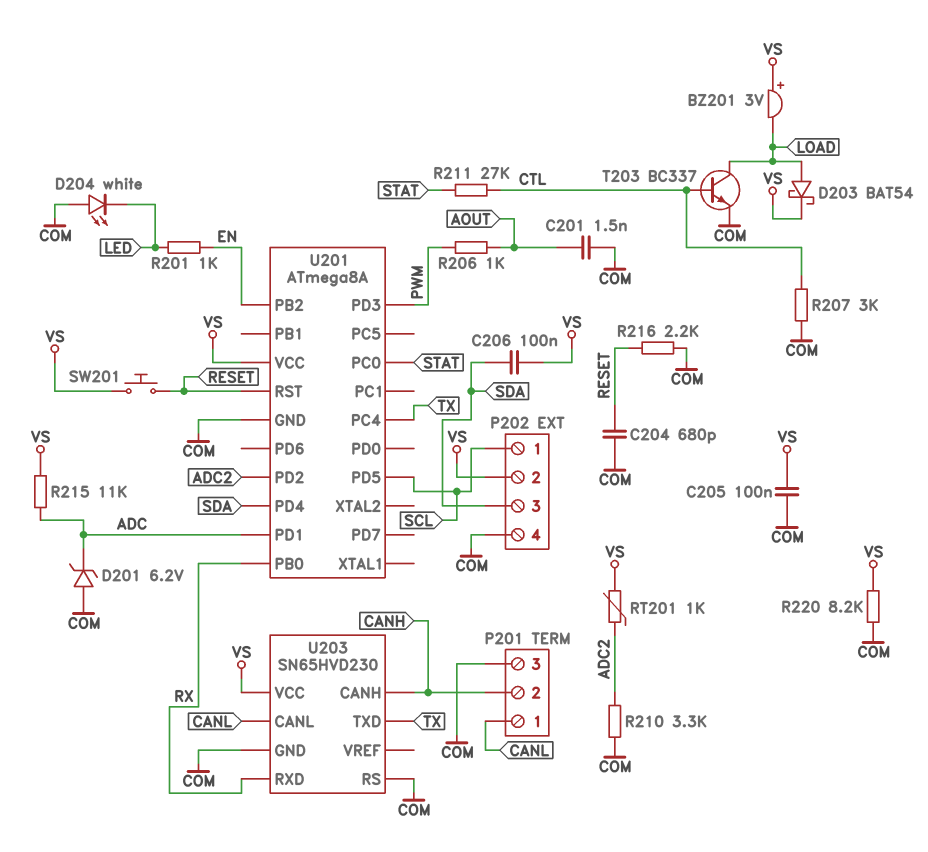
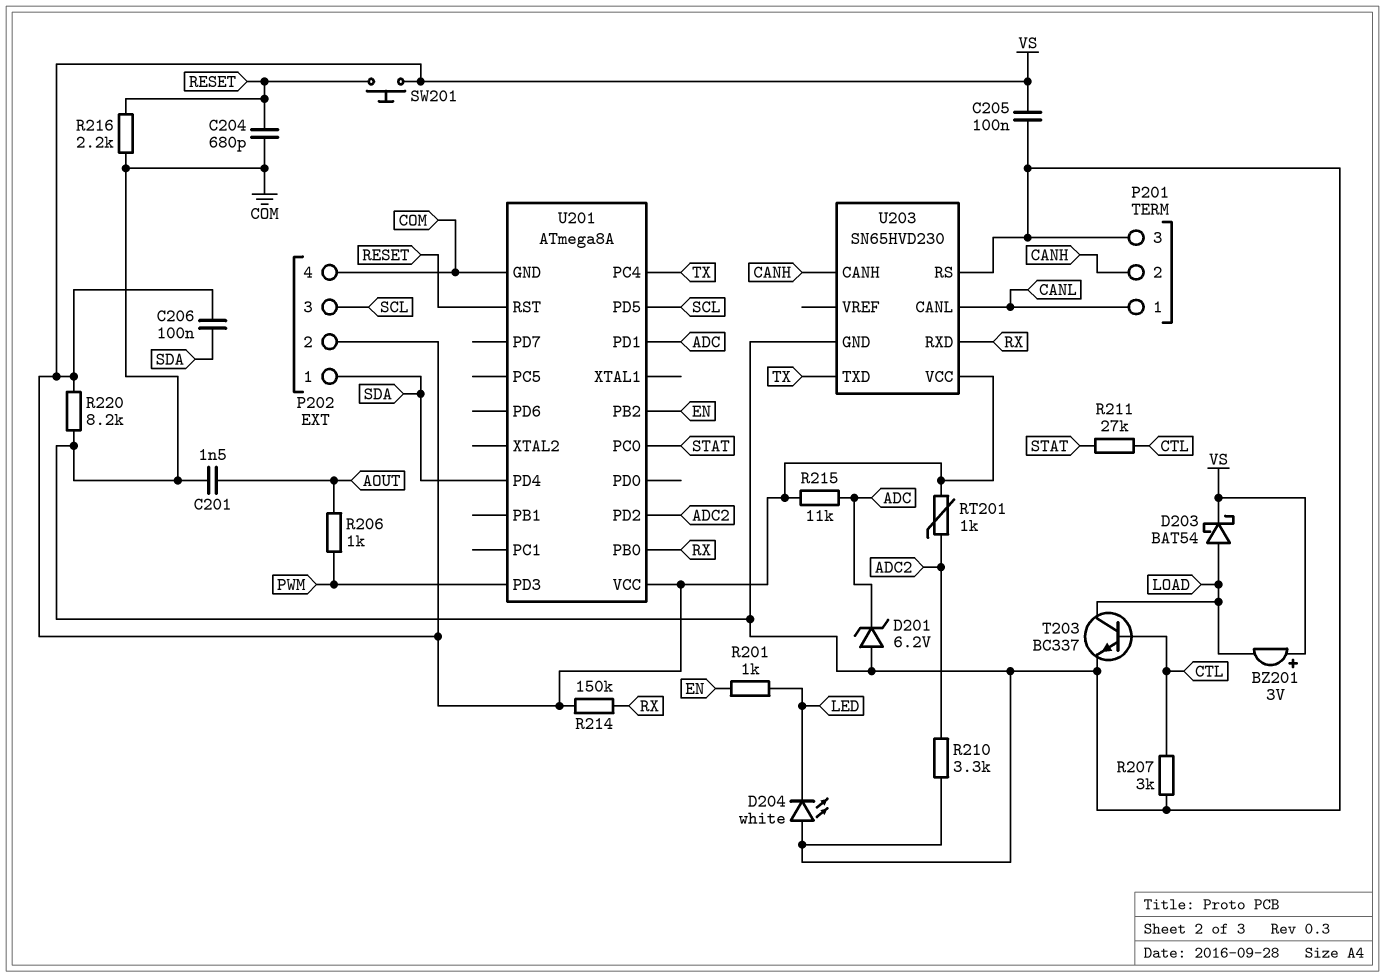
P202 pin 1: SCL -> SDA
P202 pin 3: SDA -> SCL
R214: none -> 150k (RX, VS)

